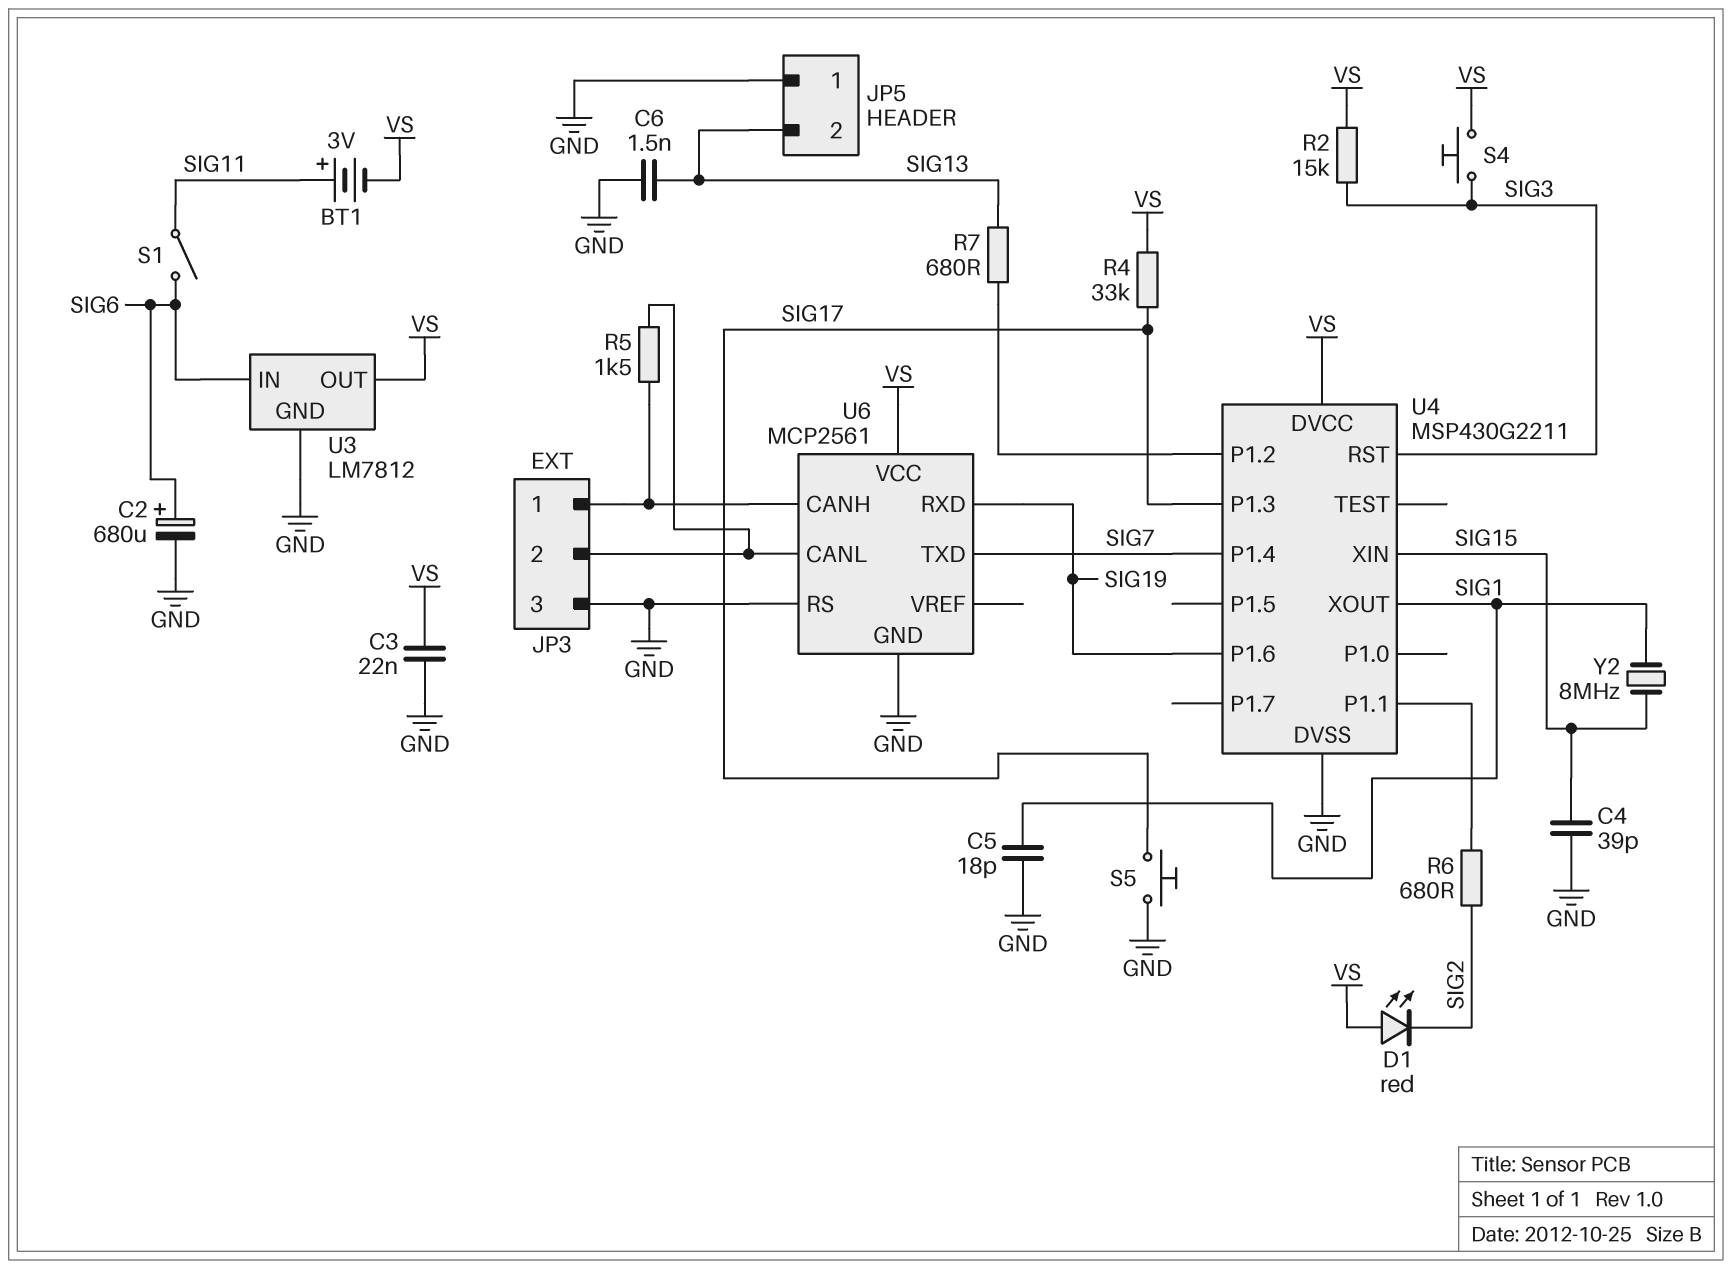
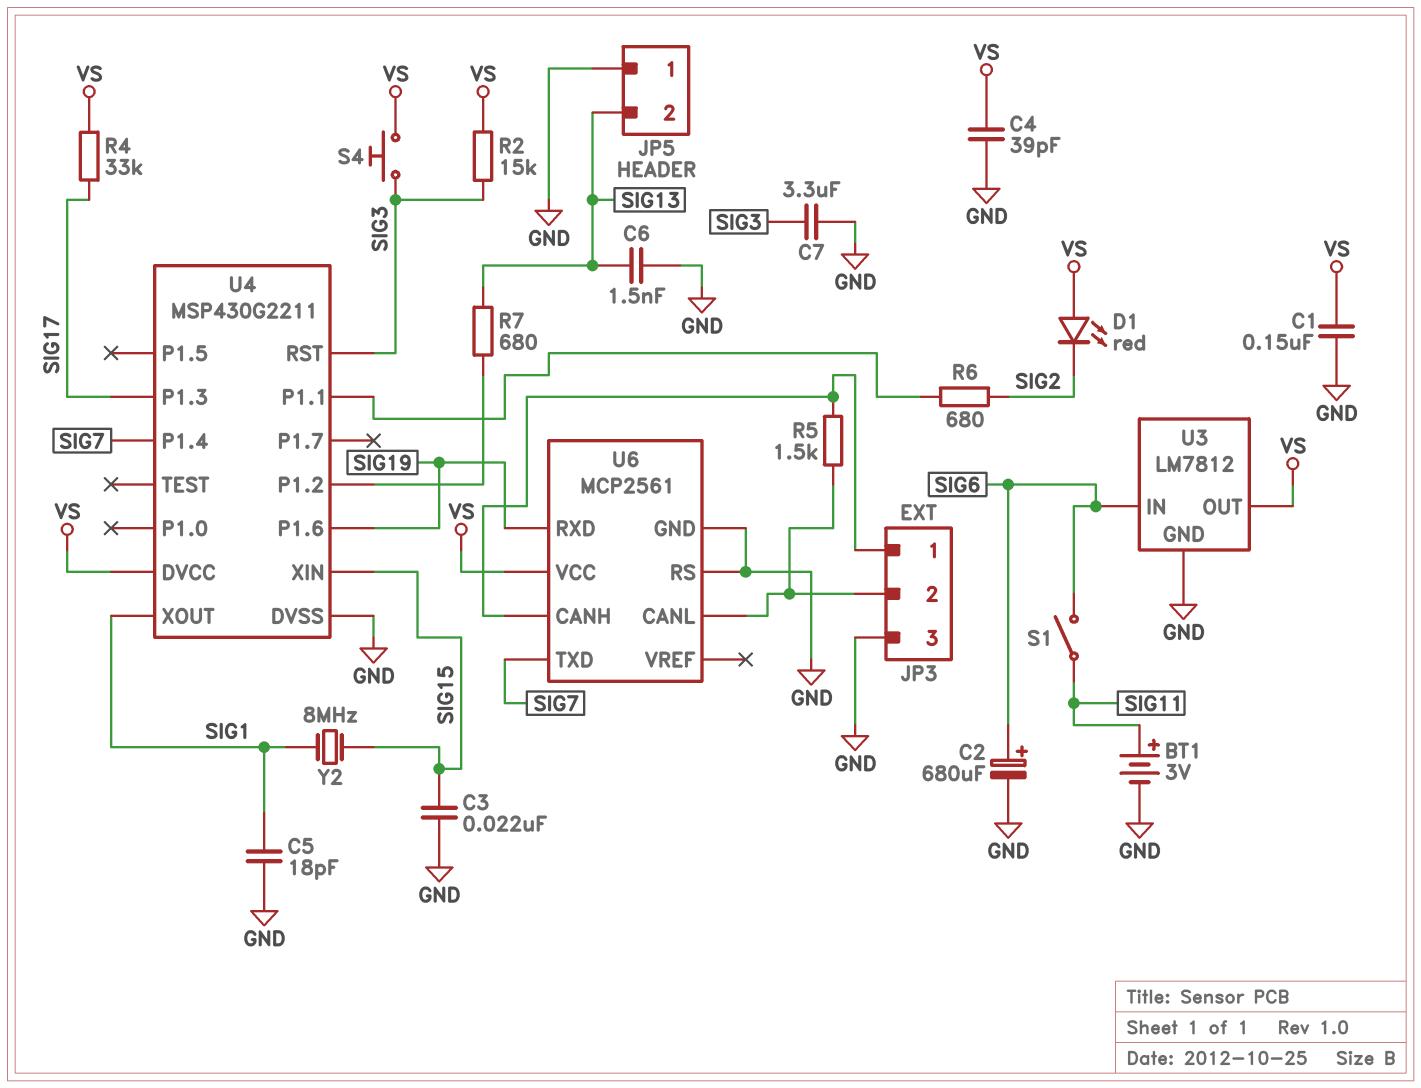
BT1: 3V (plus SIG11, minus VS) -> 3V (plus SIG11, minus GND)
C1: none -> 150nF (GND, VS)
C3: 22nF (GND, VS) -> 22nF (GND, SIG15)
C4: 39pF (GND, SIG15) -> 39pF (GND, VS)
C7: none -> 3.3uF (GND, SIG3)
S5: button (GND, SIG17) -> none

